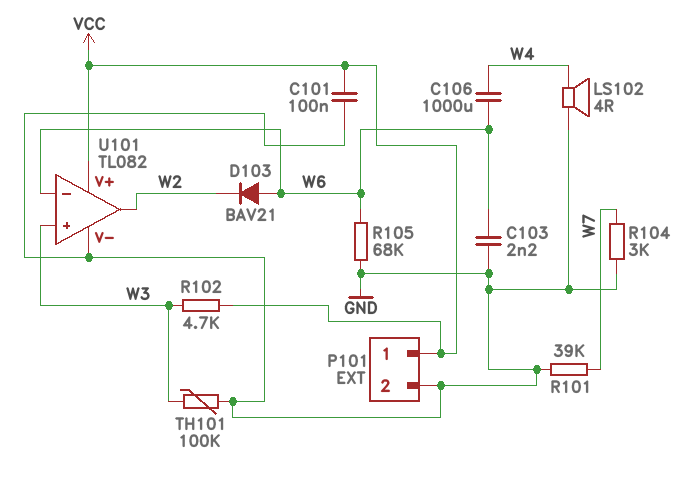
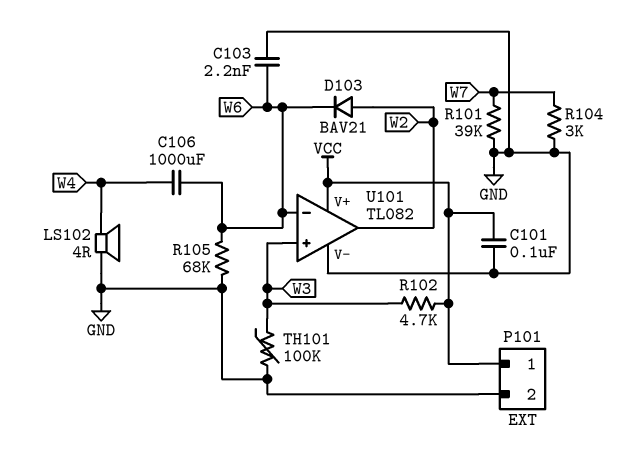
D103: diode BAV21 (A W6, K W2) -> diode BAV21 (A W2, K W6)

